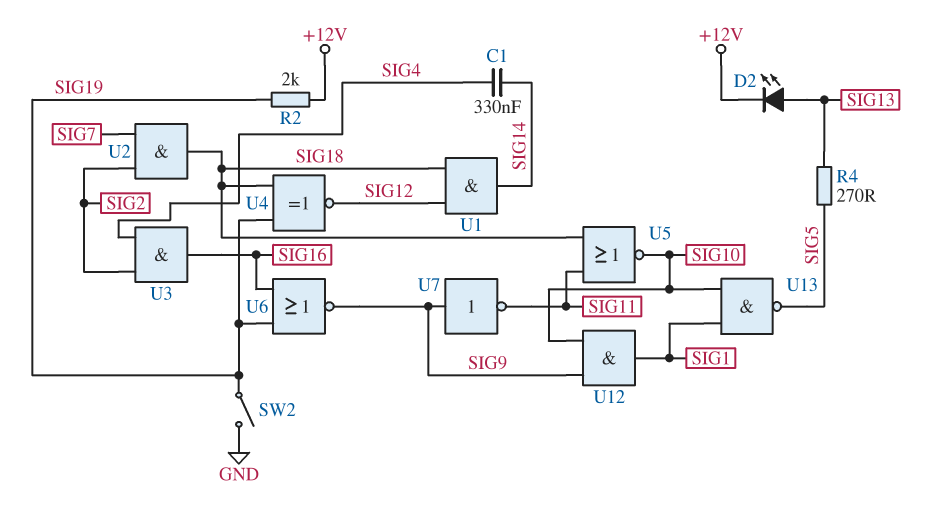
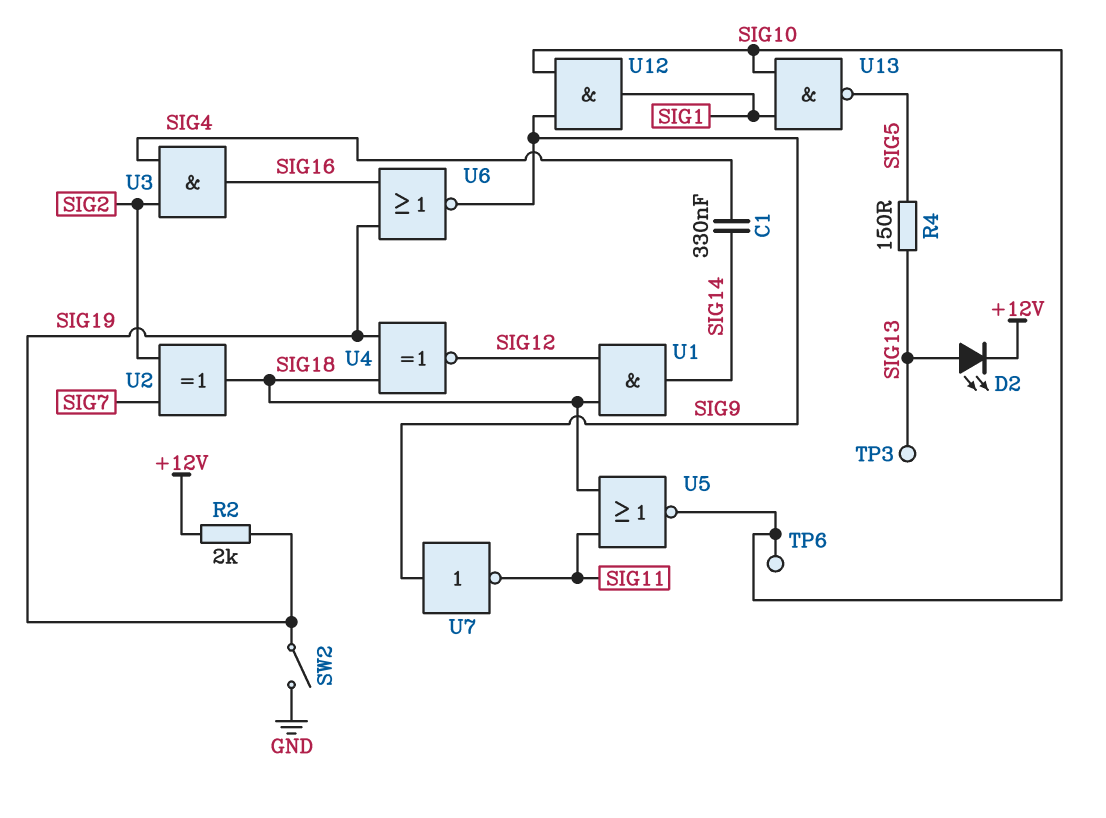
R4: 270 (SIG5, SIG13) -> 150 (SIG5, SIG13)
TP3: none -> test point (SIG13)
TP6: none -> test point (SIG10)
U2: AND (in SIG2, in SIG7, out SIG18) -> XOR (in SIG2, in SIG7, out SIG18)

